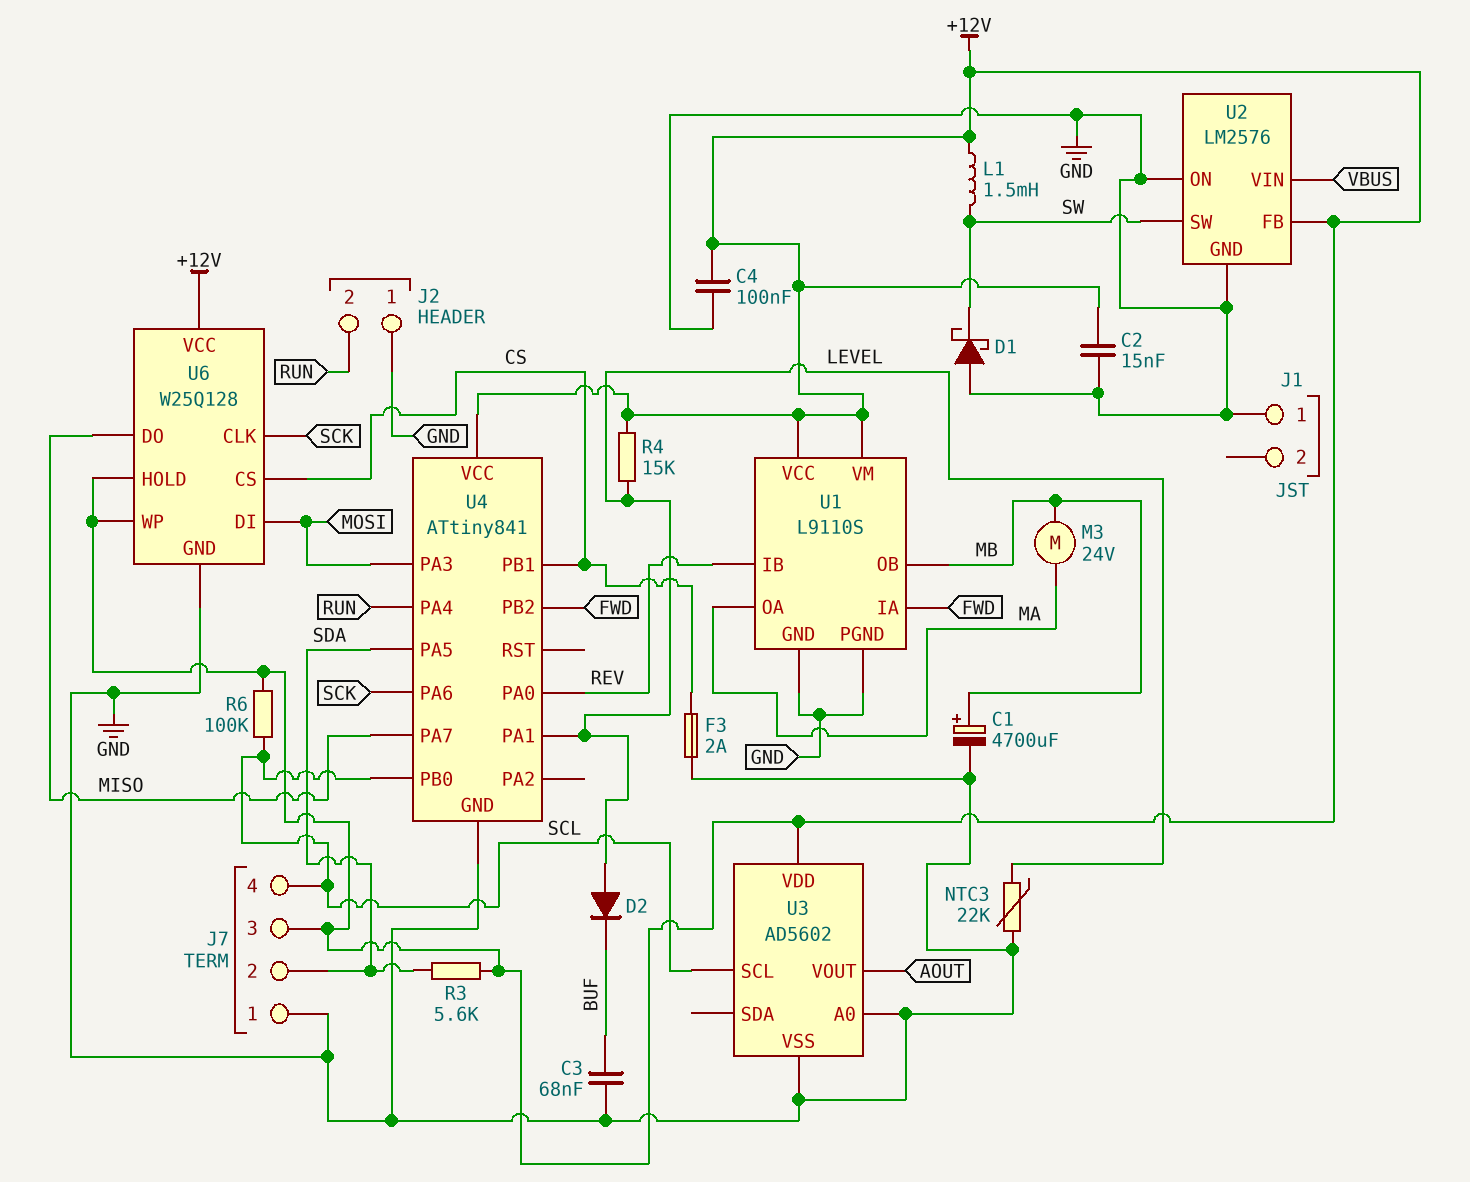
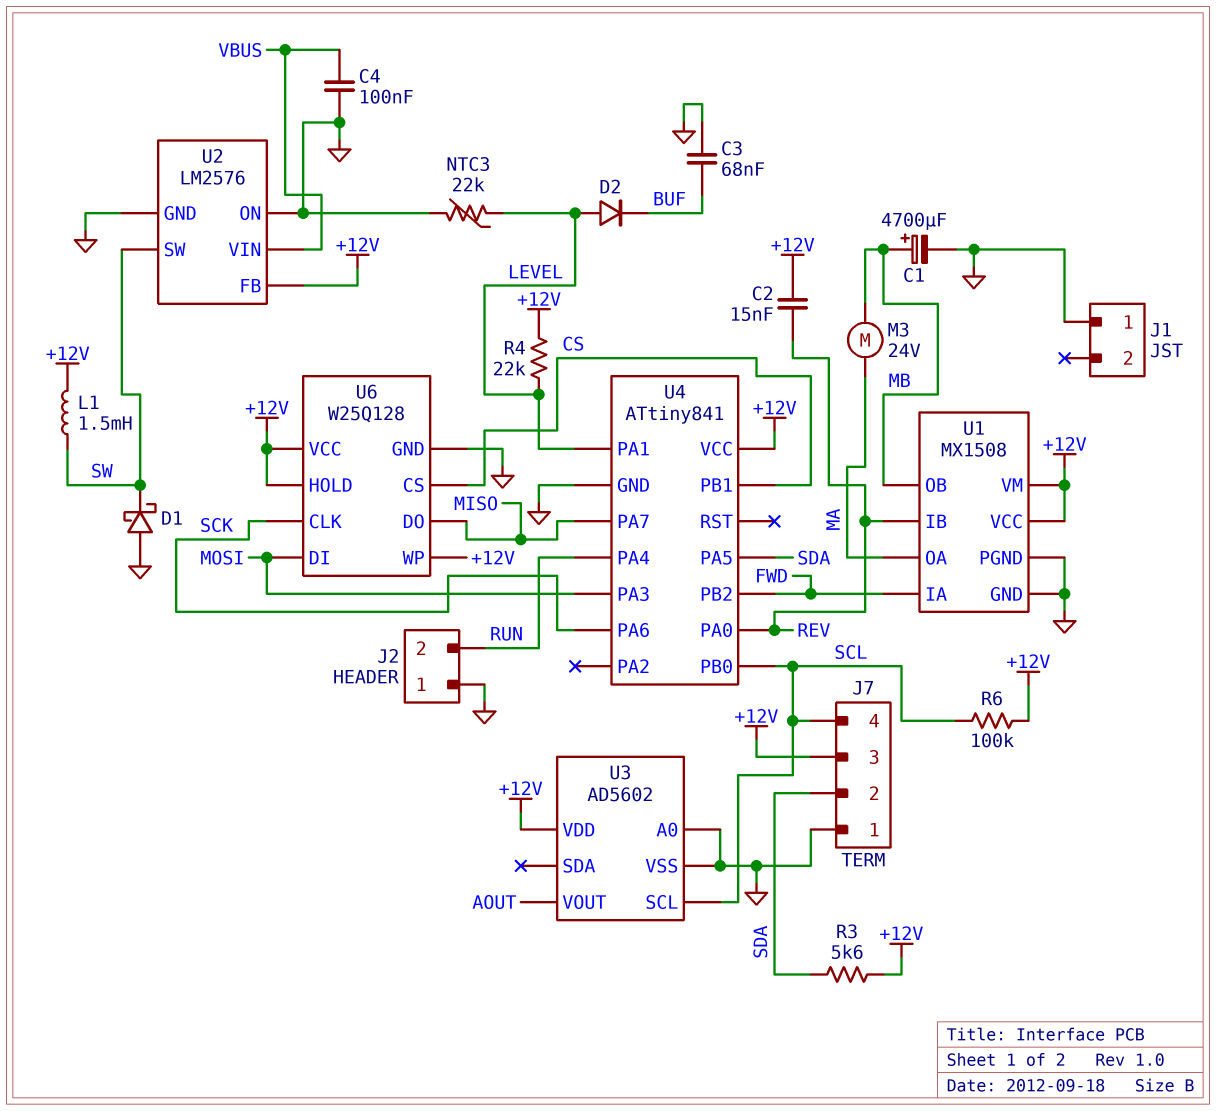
C2: 15nF (+12V, GND) -> 15nF (+12V, REV)
C4: 100nF (+12V, GND) -> 100nF (GND, VBUS)
F3: 2A (CS, GND) -> none
R4: 15k (+12V, LEVEL) -> 22k (+12V, LEVEL)
U1: L9110S -> MX1508

